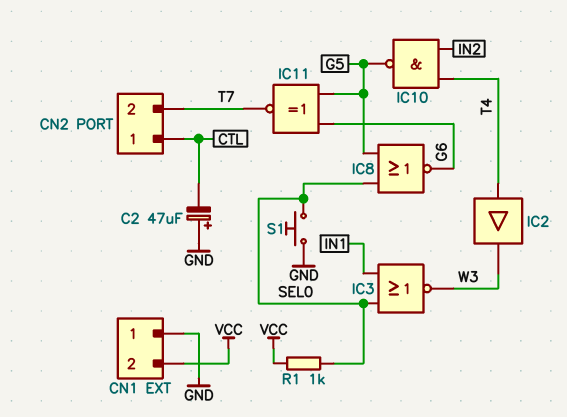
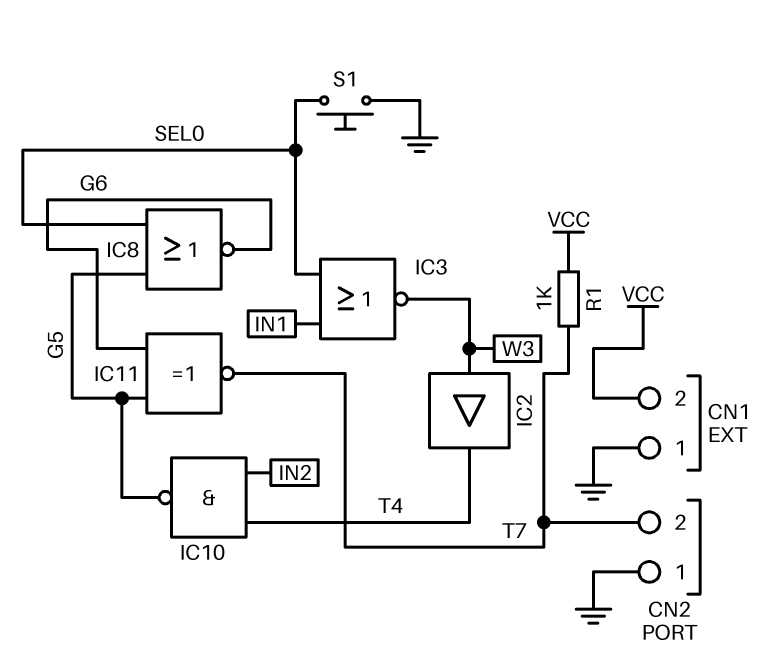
C2: 47uF (plus GND, minus CTL) -> none
CN2 pin 1: CTL -> GND
IC2: buffer (in T4, out W3) -> buffer (in W3, out T4)
R1: 1k (SEL0, VCC) -> 1k (T7, VCC)

